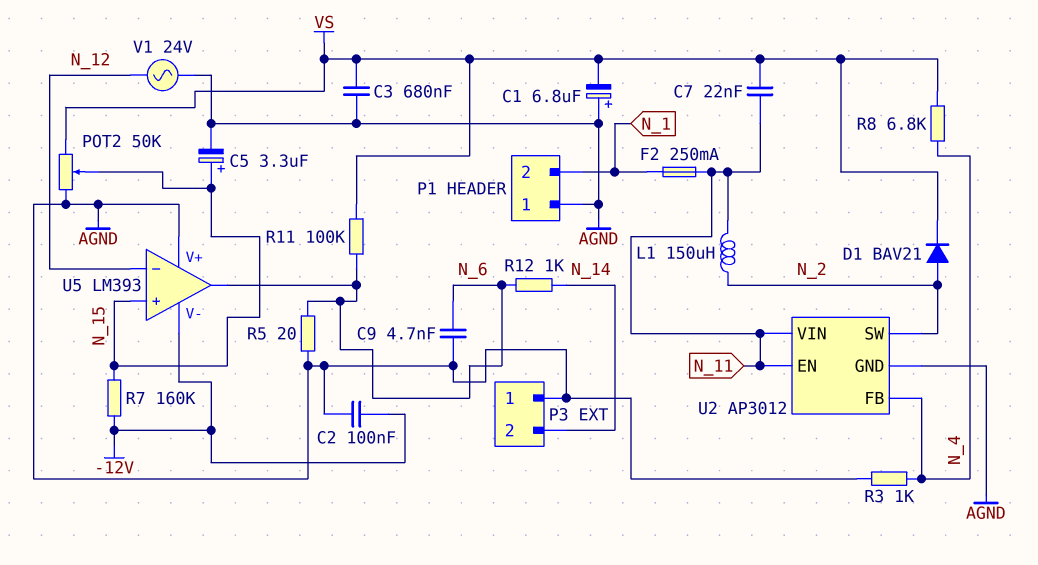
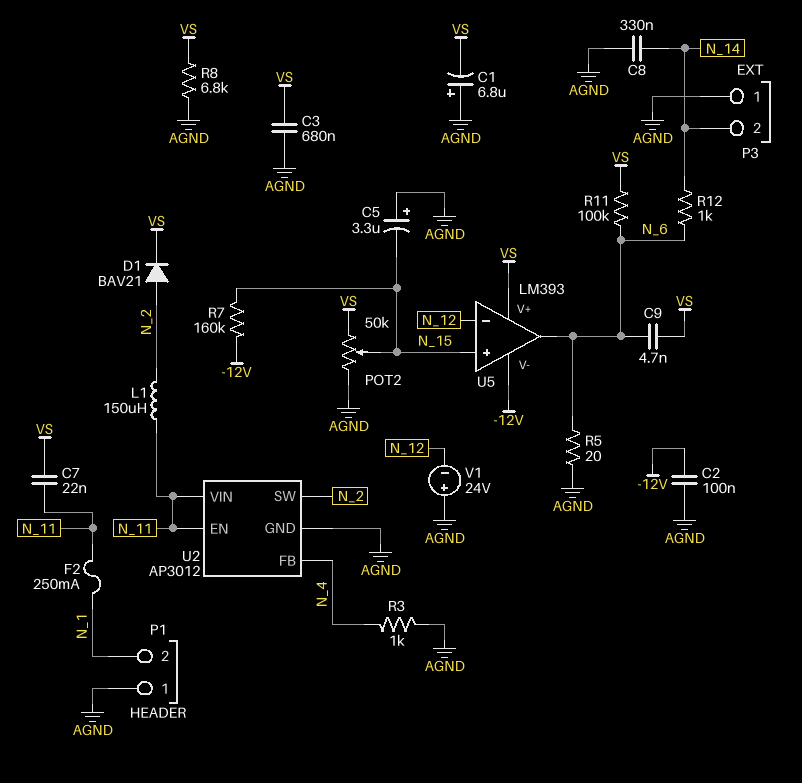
C5: 3.3uF (plus N_15, minus AGND) -> 3.3uF (plus AGND, minus N_15)
C8: none -> 330nF (AGND, N_14)
C9: 4.7nF (AGND, N_6) -> 4.7nF (N_6, VS)
R8: 6.8k (N_4, VS) -> 6.8k (AGND, VS)
U5 pin V+: AGND -> VS
V1: AC 24V (AGND, N_12) -> 24V (plus AGND, minus N_12)

